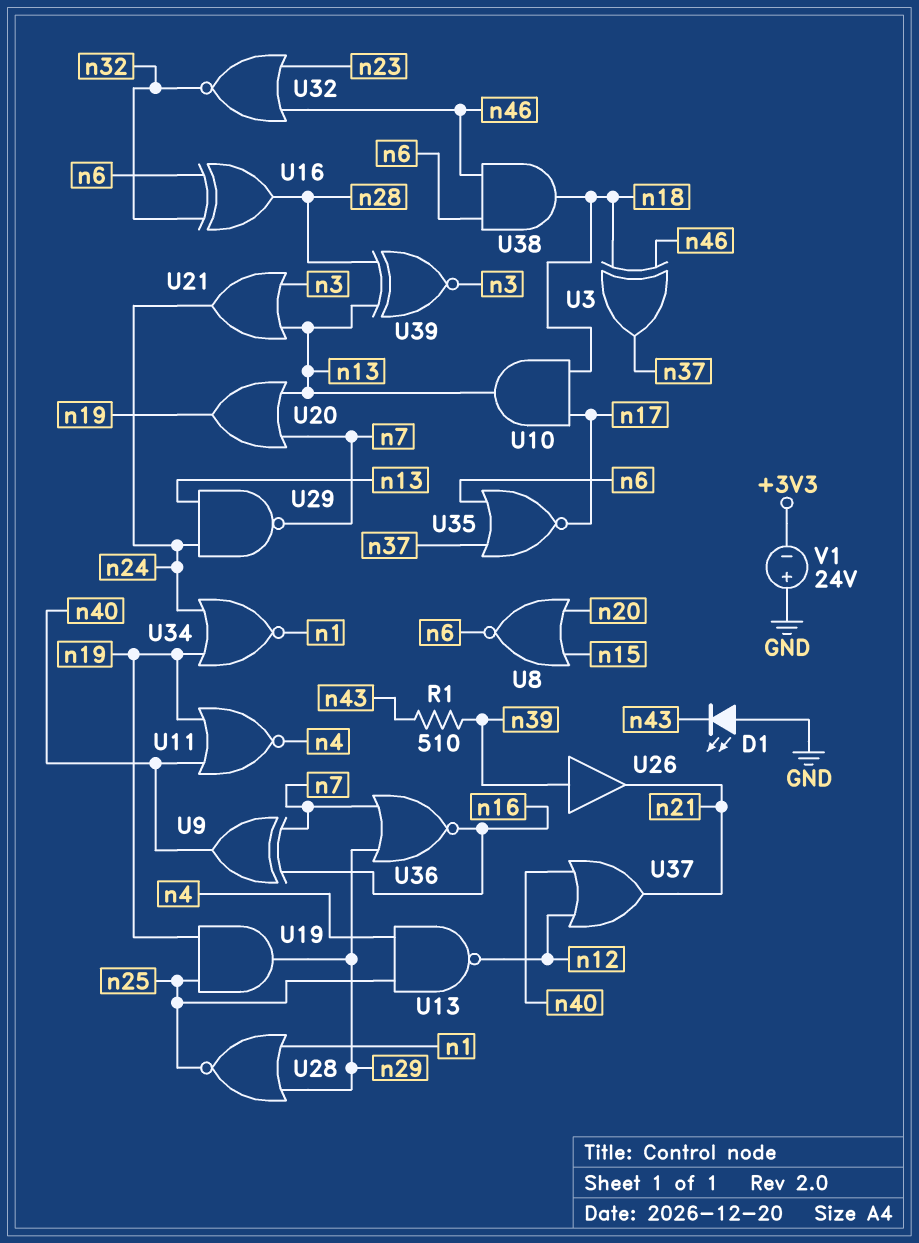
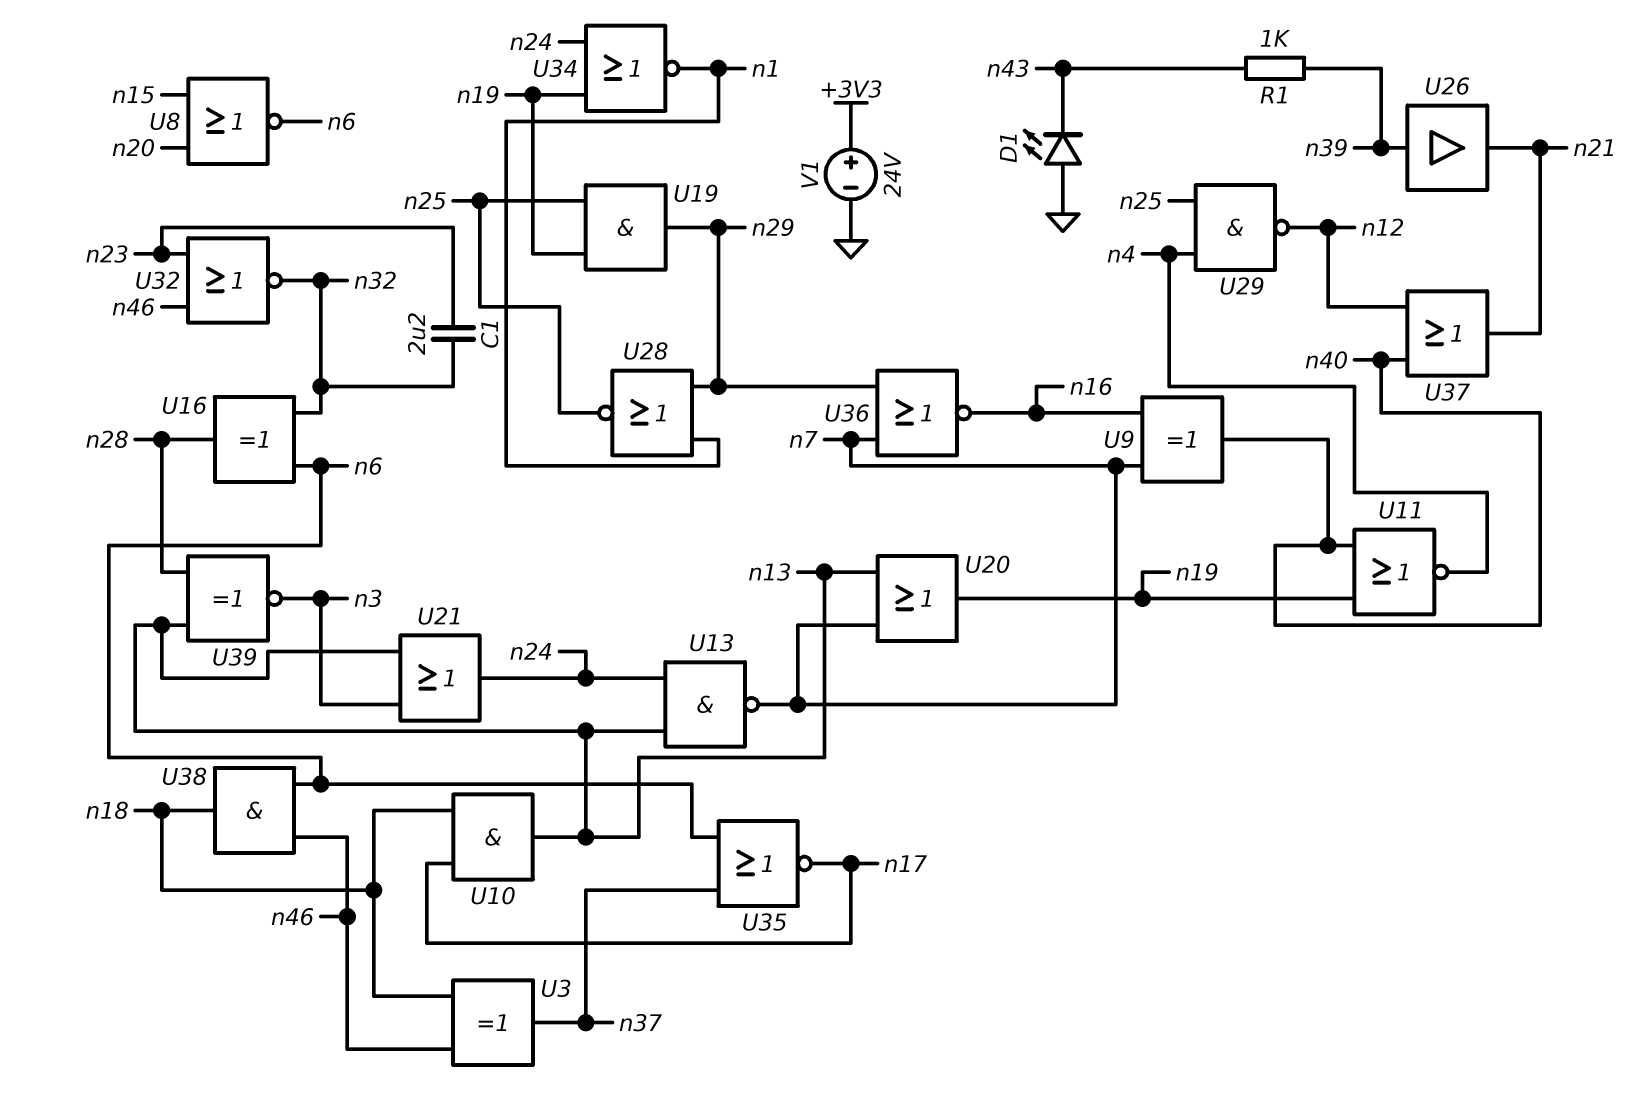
C1: none -> 2.2uF (n23, n32)
R1: 510 (n39, n43) -> 1k (n39, n43)
U13: NAND (in n4, in n25, out n12) -> NAND (in n13, in n24, out n7)
U29: NAND (in n13, in n24, out n7) -> NAND (in n4, in n25, out n12)
V1: 24V (plus GND, minus +3V3) -> 24V (plus +3V3, minus GND)

